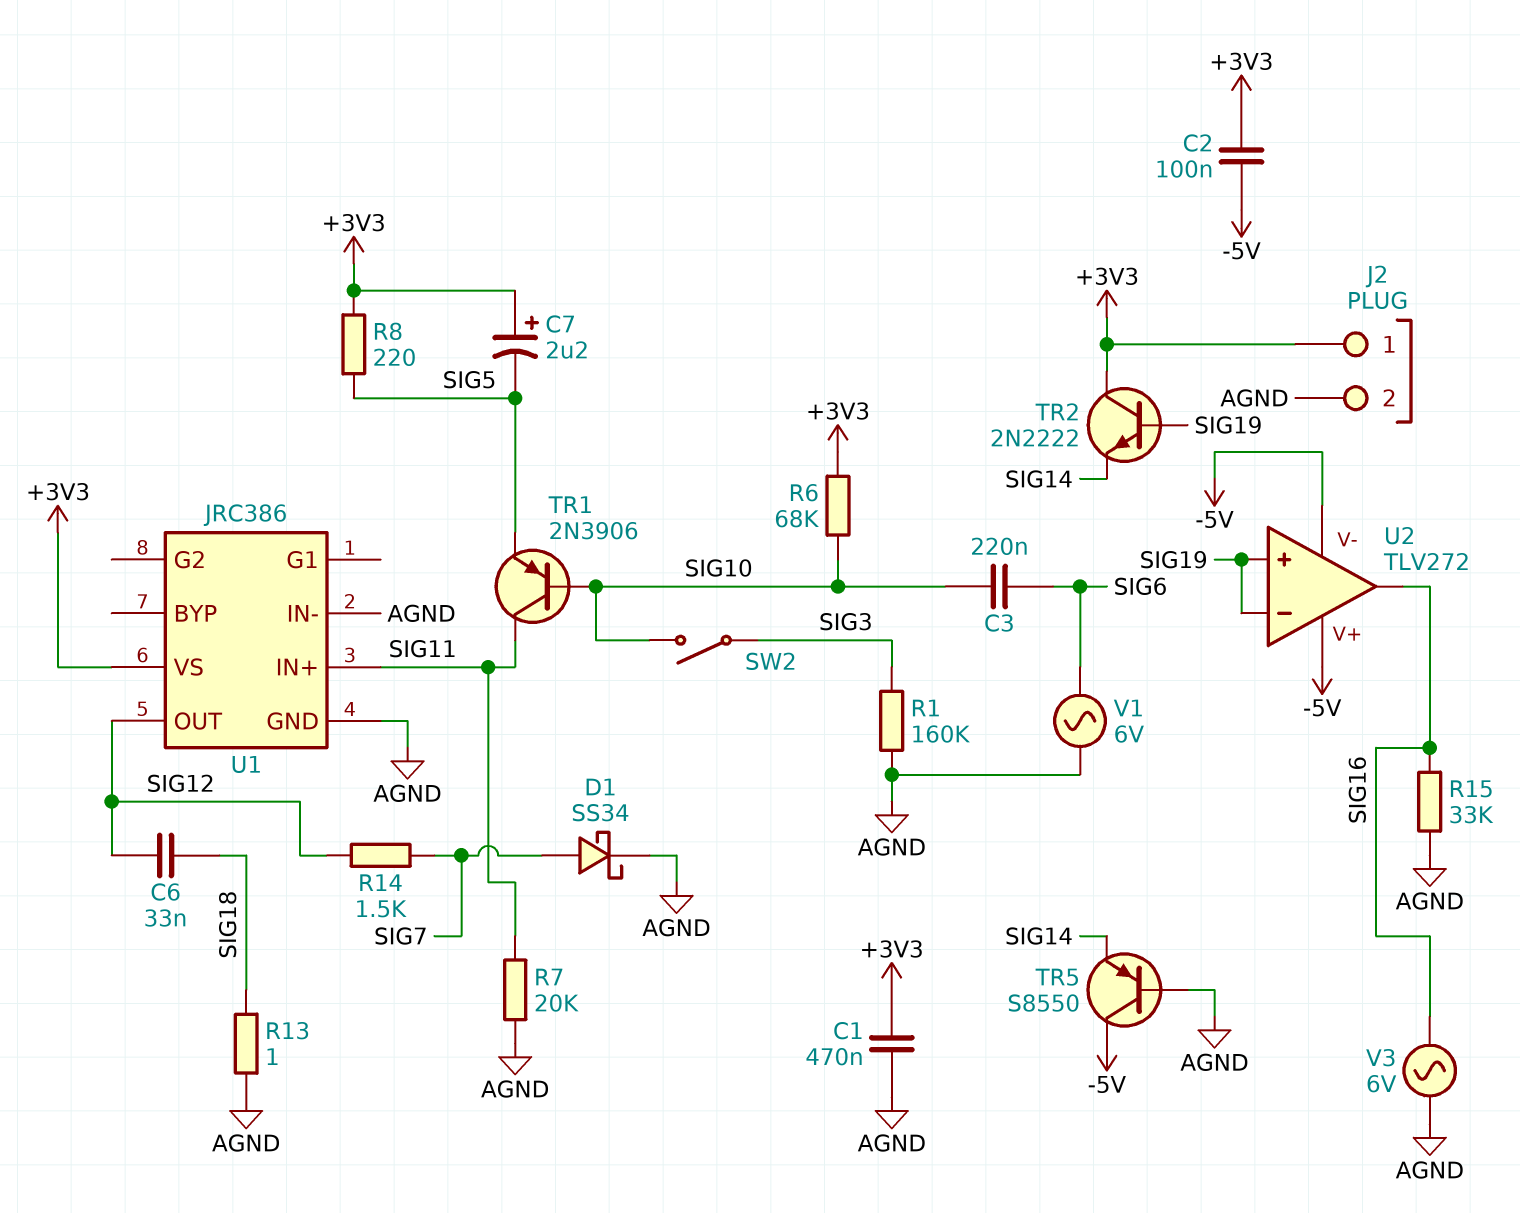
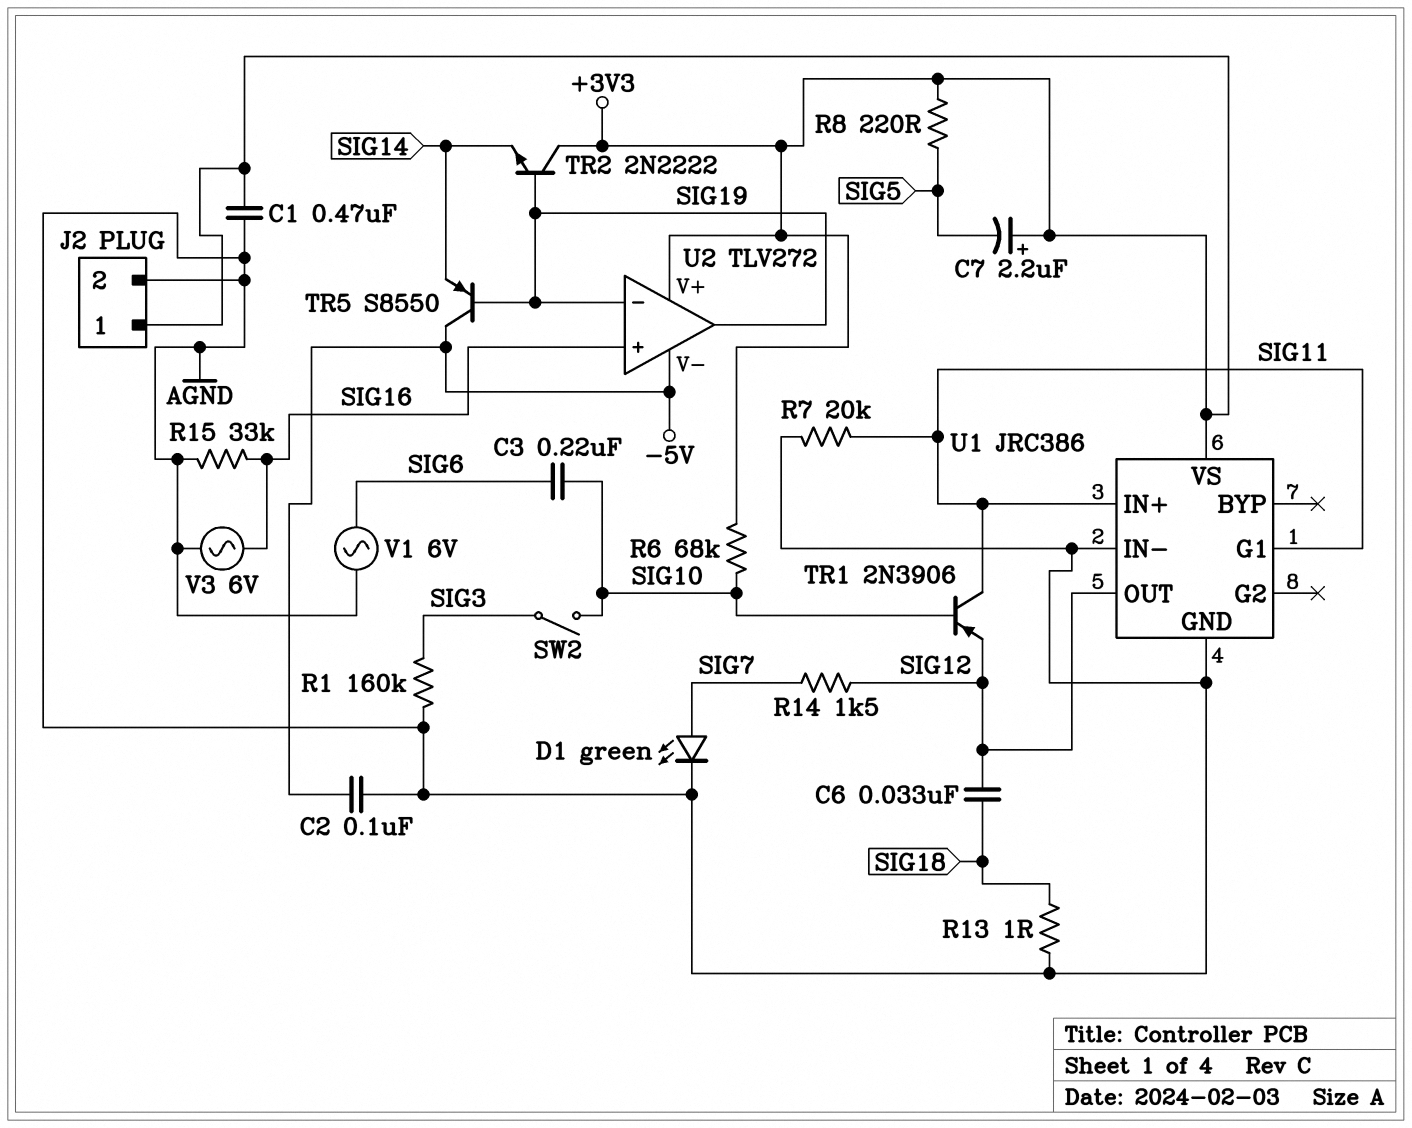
C2: 100nF (+3V3, -5V) -> 100nF (-5V, AGND)
D1: schottky SS34 (A SIG7, K AGND) -> LED green (A SIG7, K AGND)
TR1: PNP 2N3906 (B SIG10, C SIG11, E SIG5) -> PNP 2N3906 (B SIG10, C SIG11, E SIG12)
TR5: PNP S8550 (B AGND, C -5V, E SIG14) -> PNP S8550 (B SIG19, C -5V, E SIG14)
U1 pin G1: none -> SIG11
U2 pin V+: -5V -> +3V3
U2 pin in+: SIG19 -> SIG16
U2 pin out: SIG16 -> SIG19

